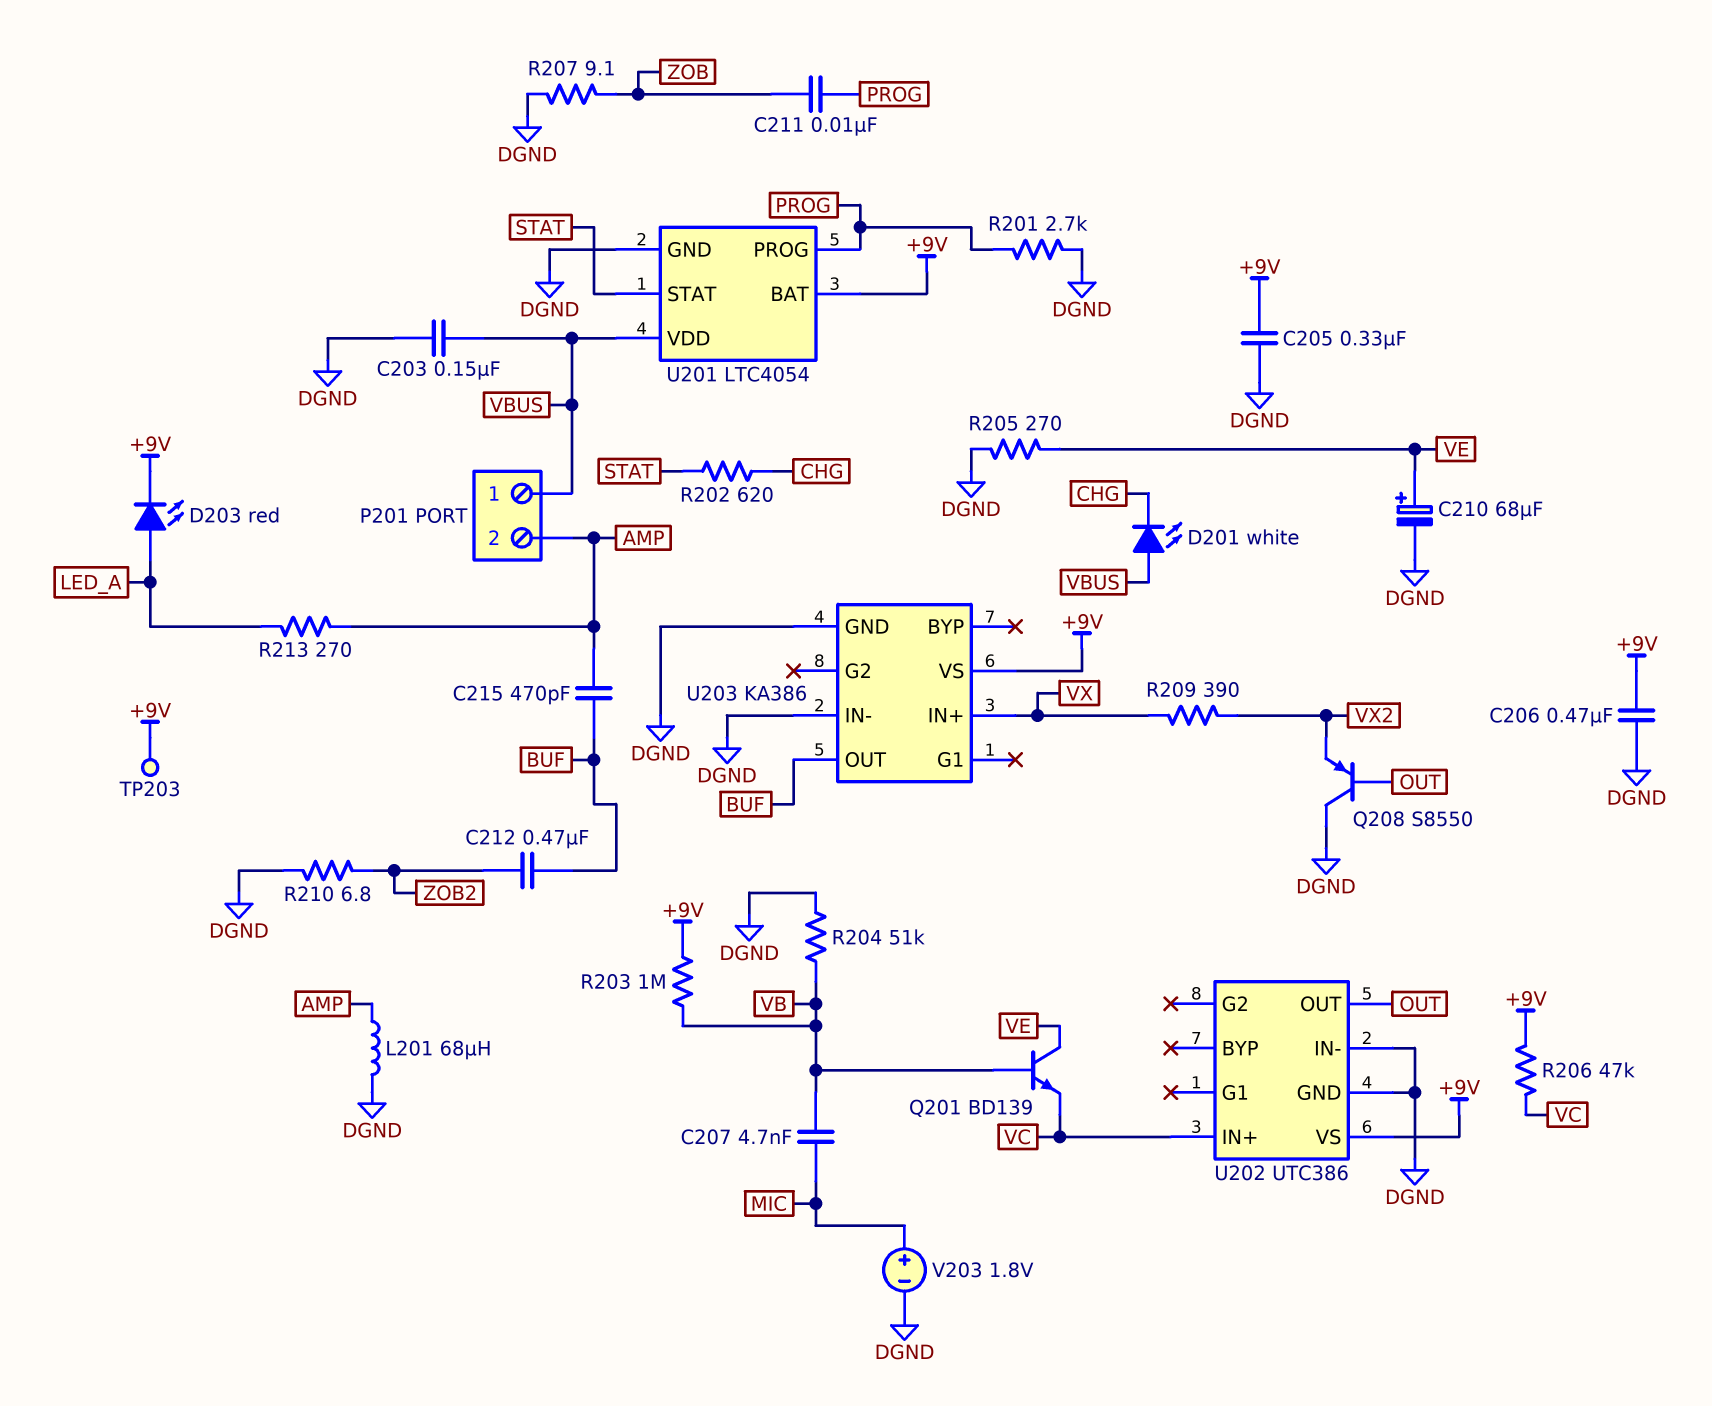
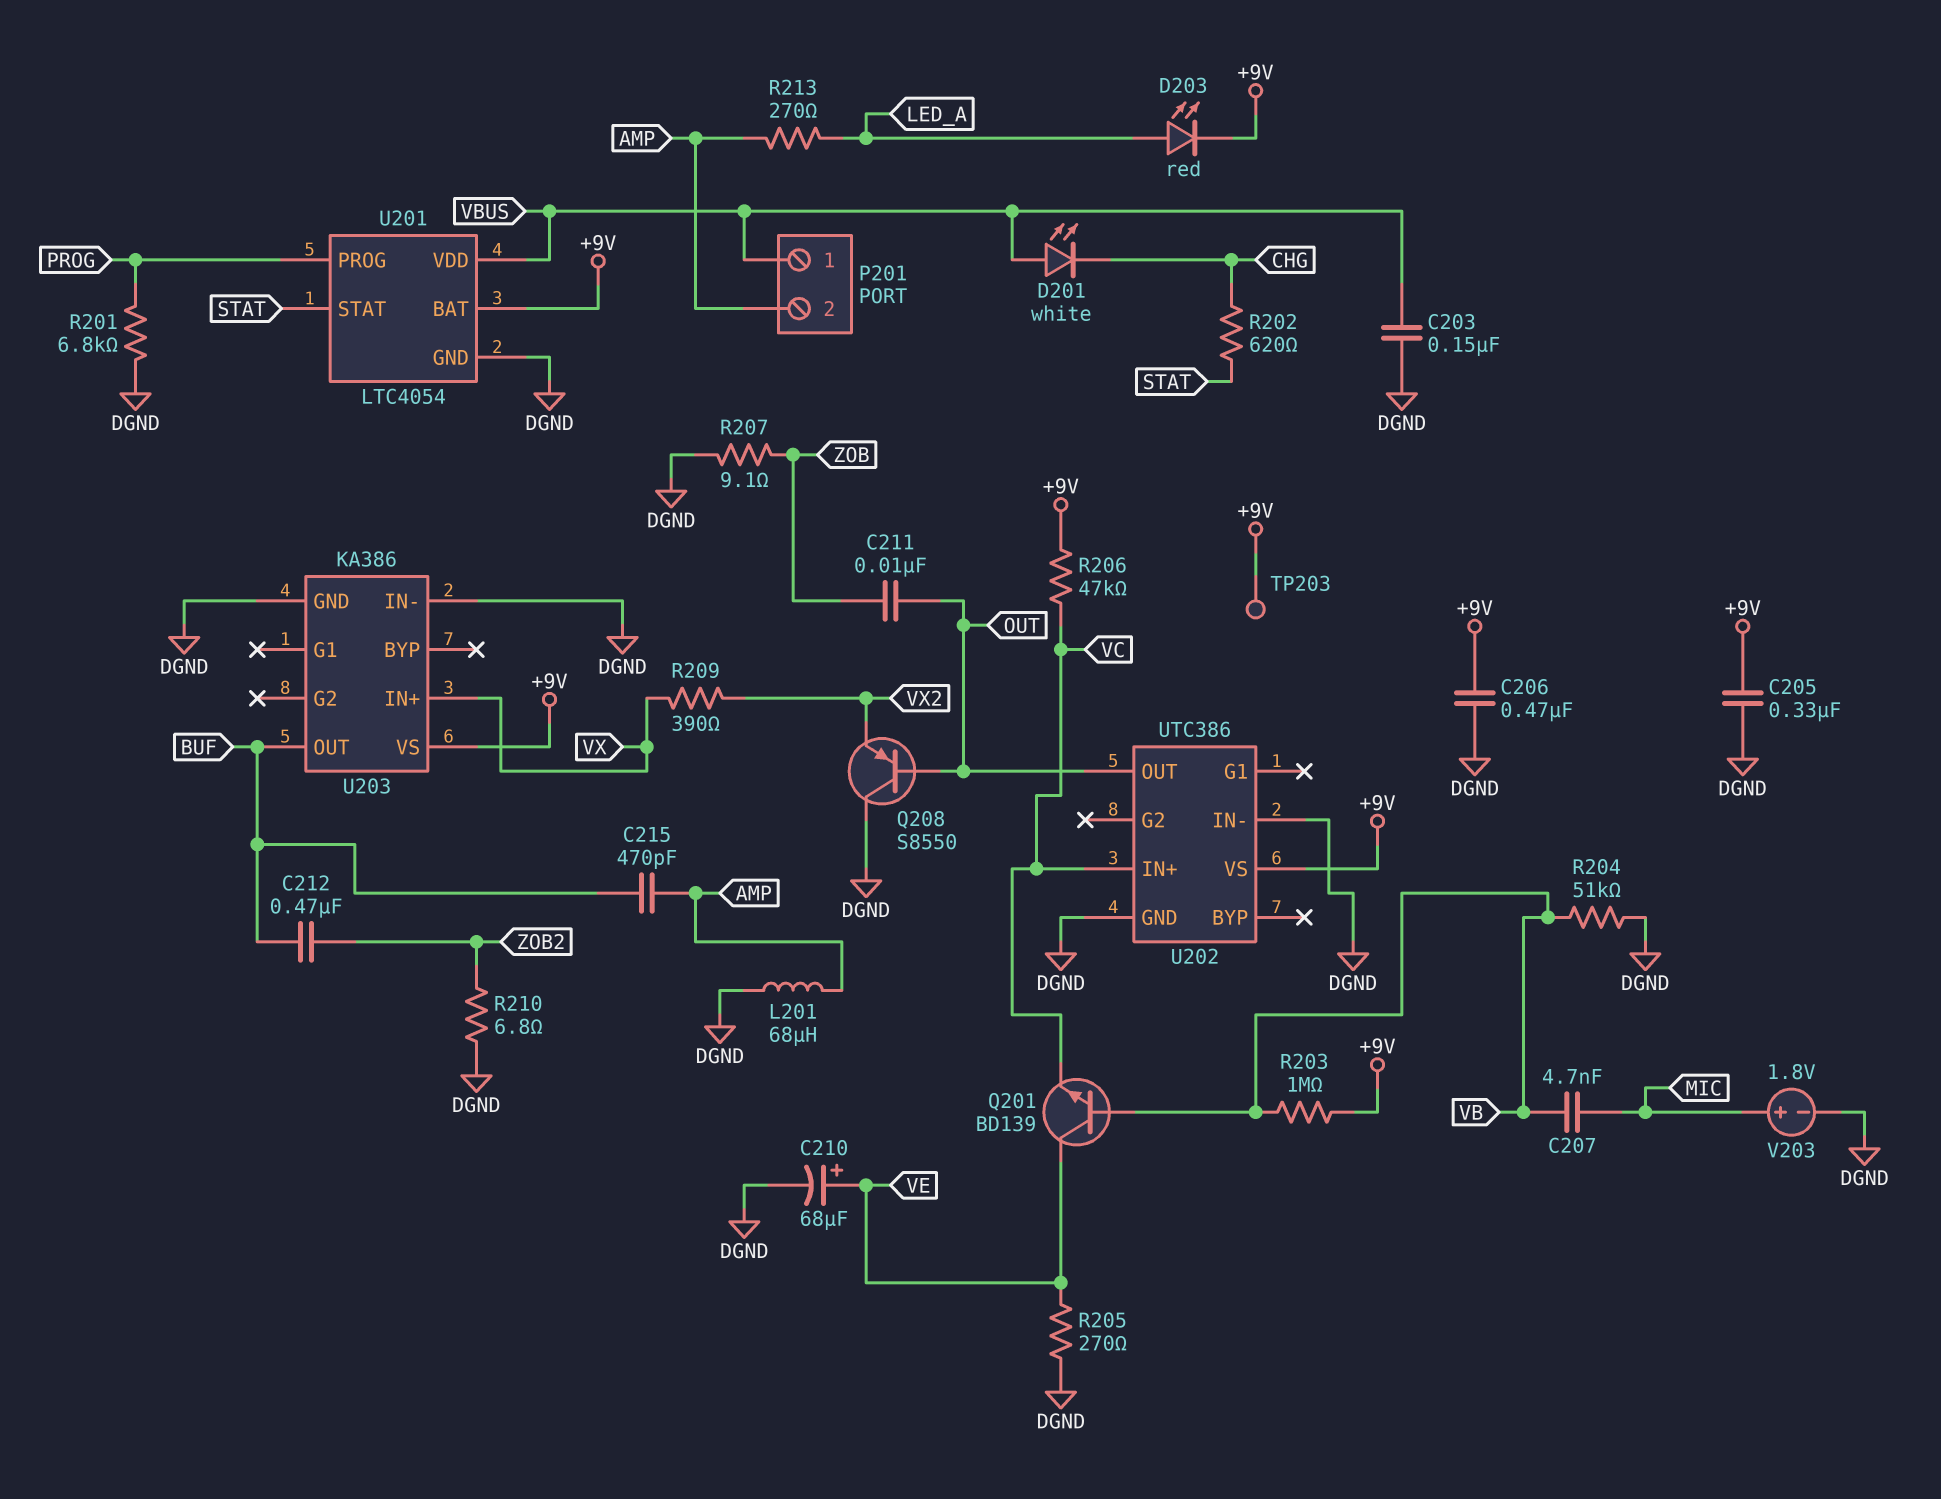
C211: 10nF (PROG, ZOB) -> 10nF (OUT, ZOB)
R201: 2.7k (DGND, PROG) -> 6.8k (DGND, PROG)

